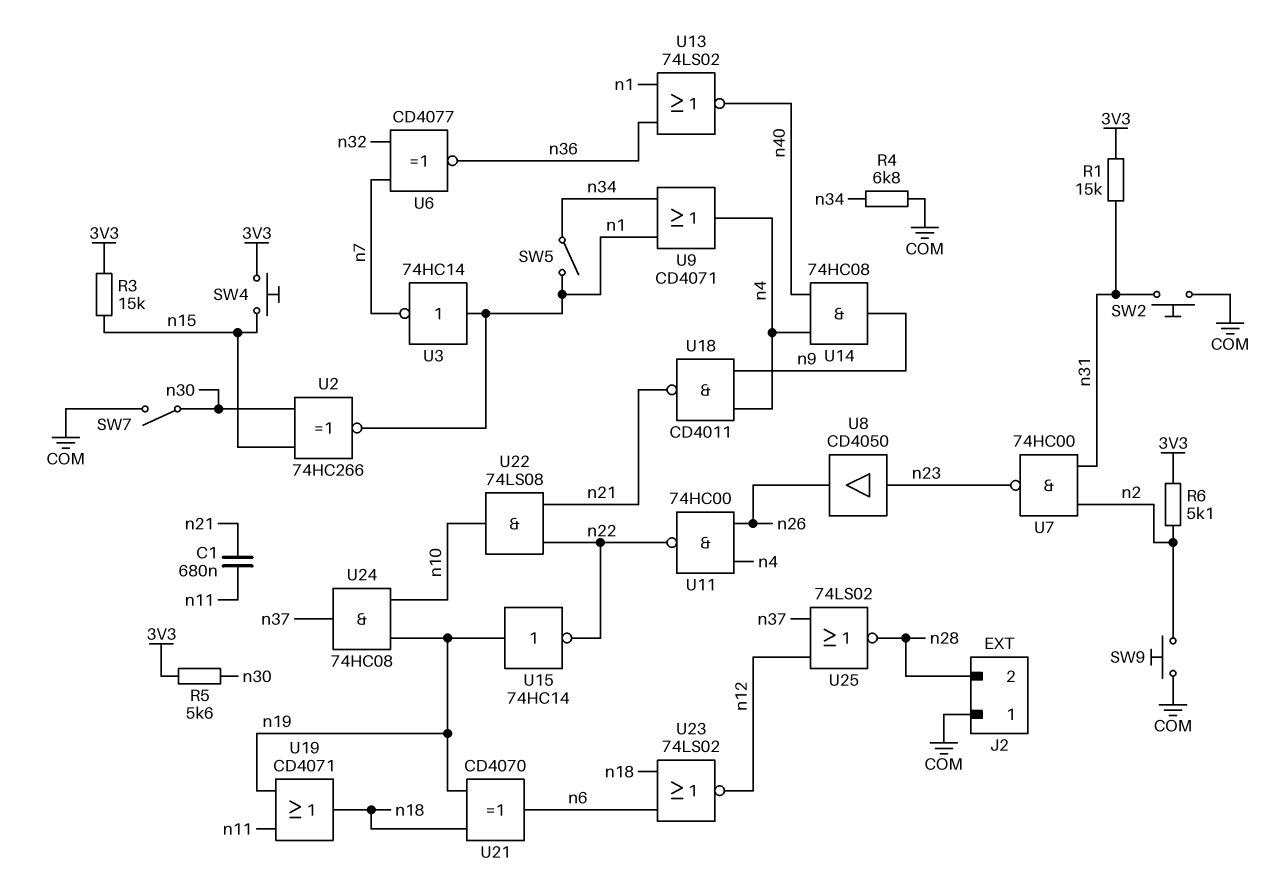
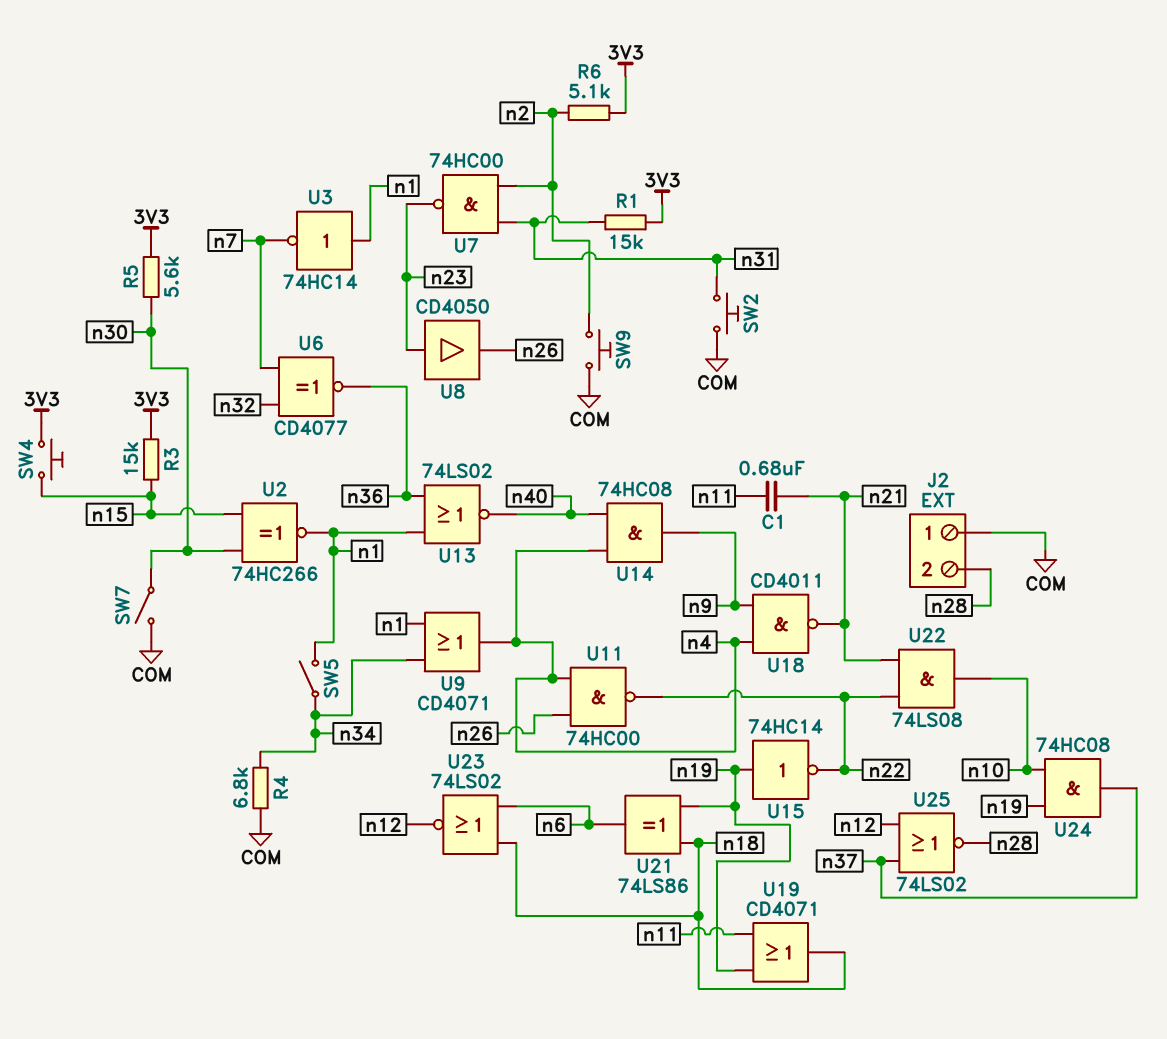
U21: XOR CD4070 (in n18, in n19, out n6) -> XOR 74LS86 (in n18, in n19, out n6)

